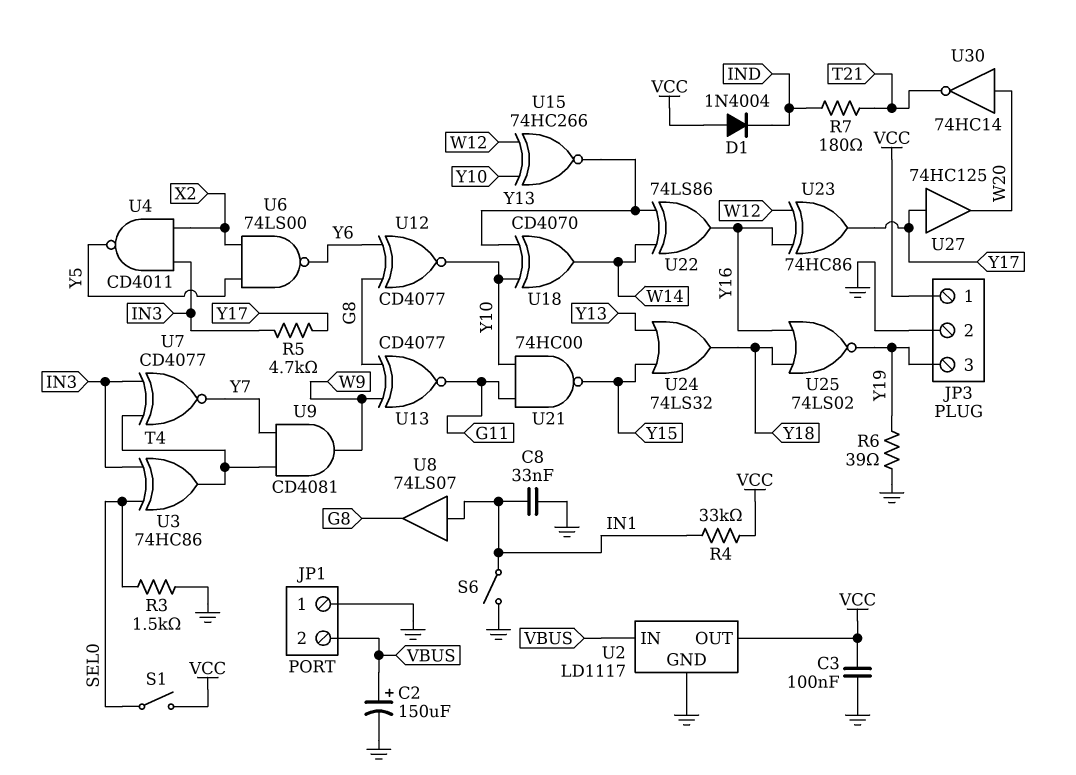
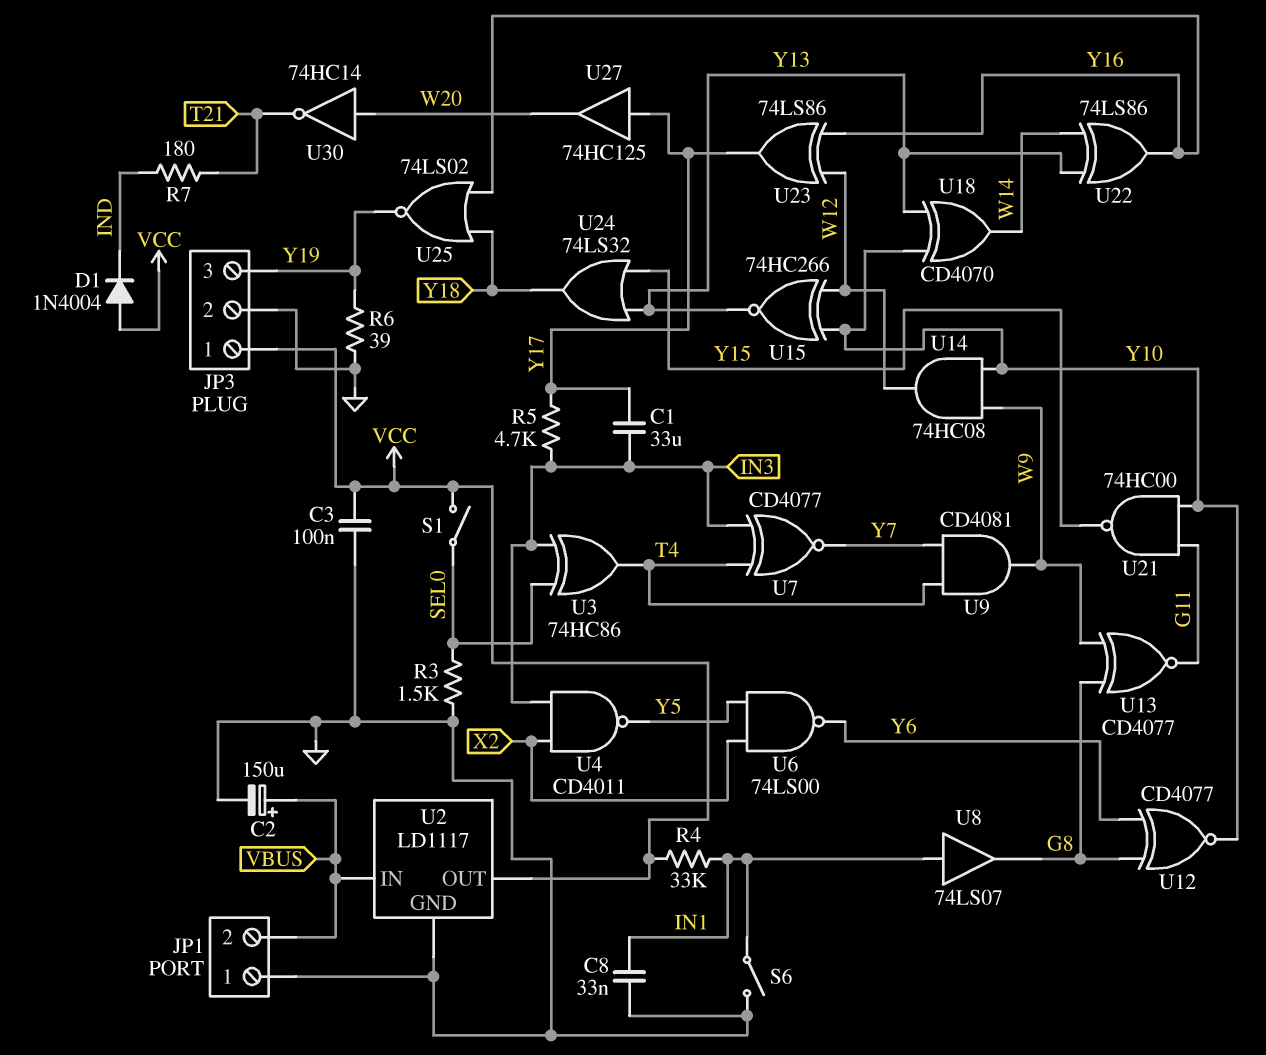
C1: none -> 33uF (IN3, Y17)
U14: none -> AND 74HC08 (in W9, in Y10, out W12)
U23: XOR 74HC86 (in W12, in Y16, out Y17) -> XOR 74LS86 (in W12, in Y16, out Y17)

